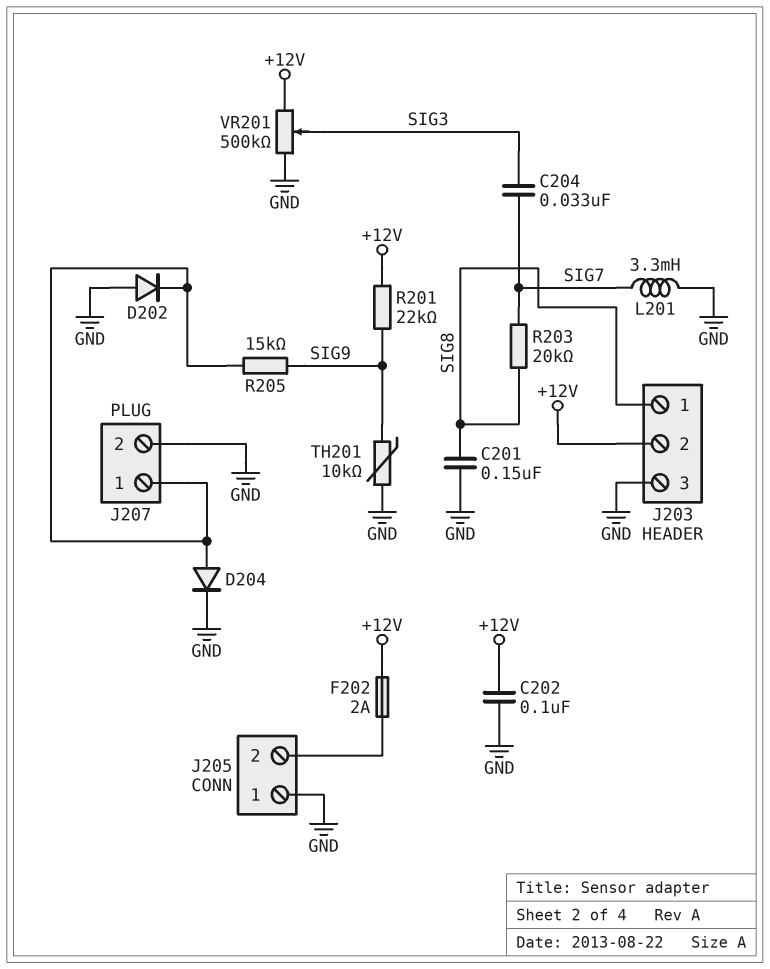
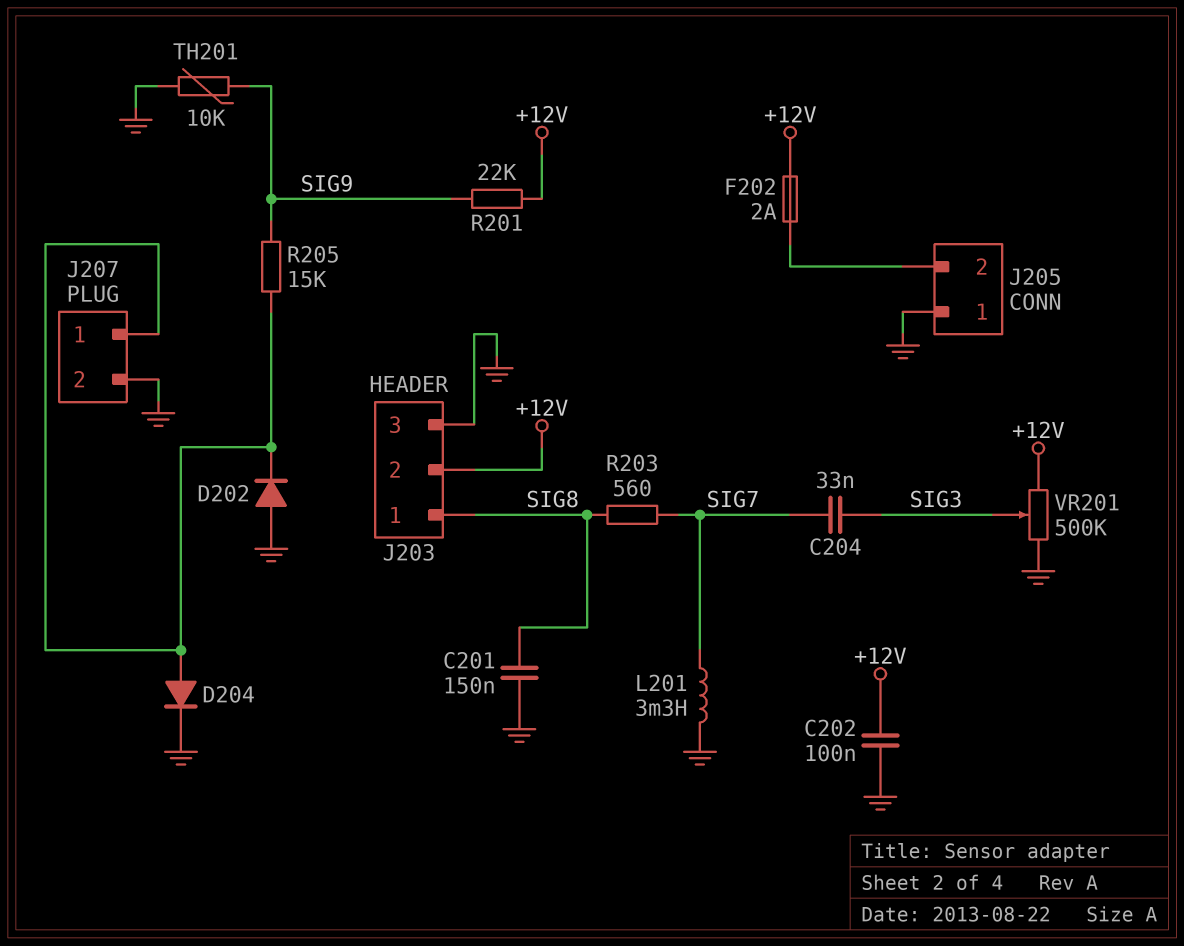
R203: 20k (SIG7, SIG8) -> 560 (SIG7, SIG8)

